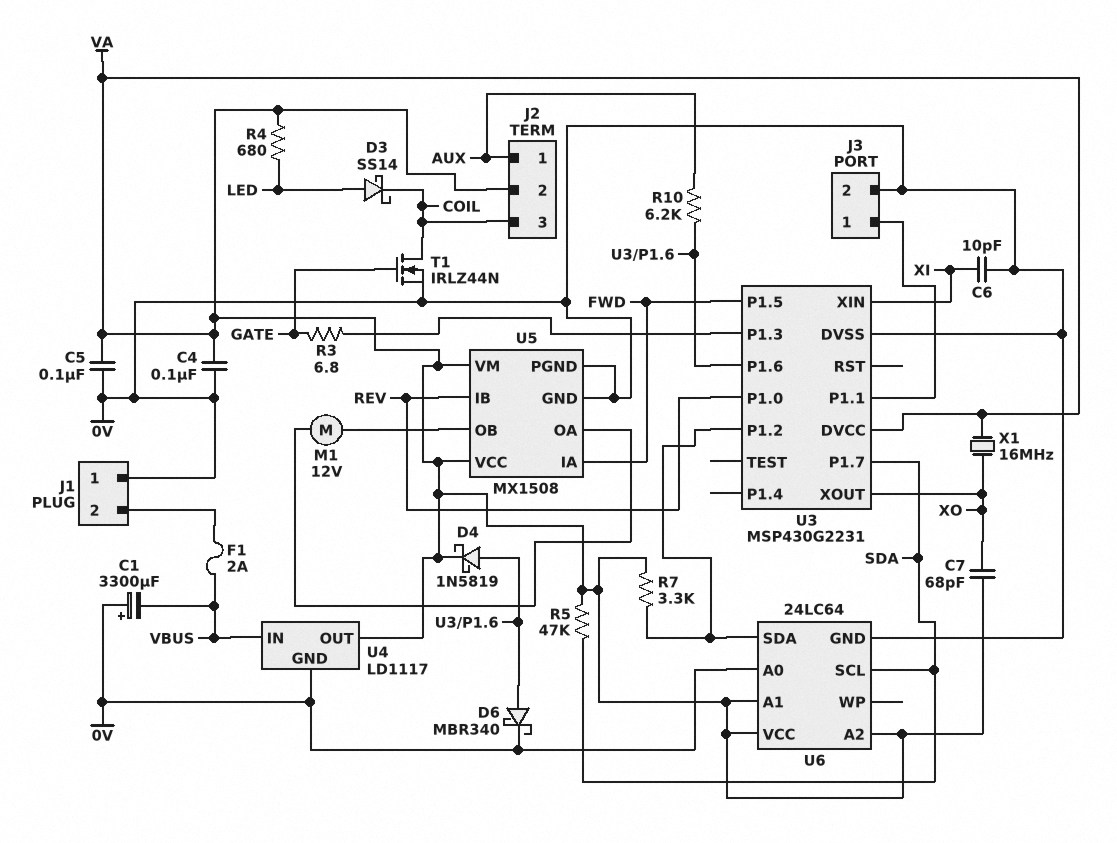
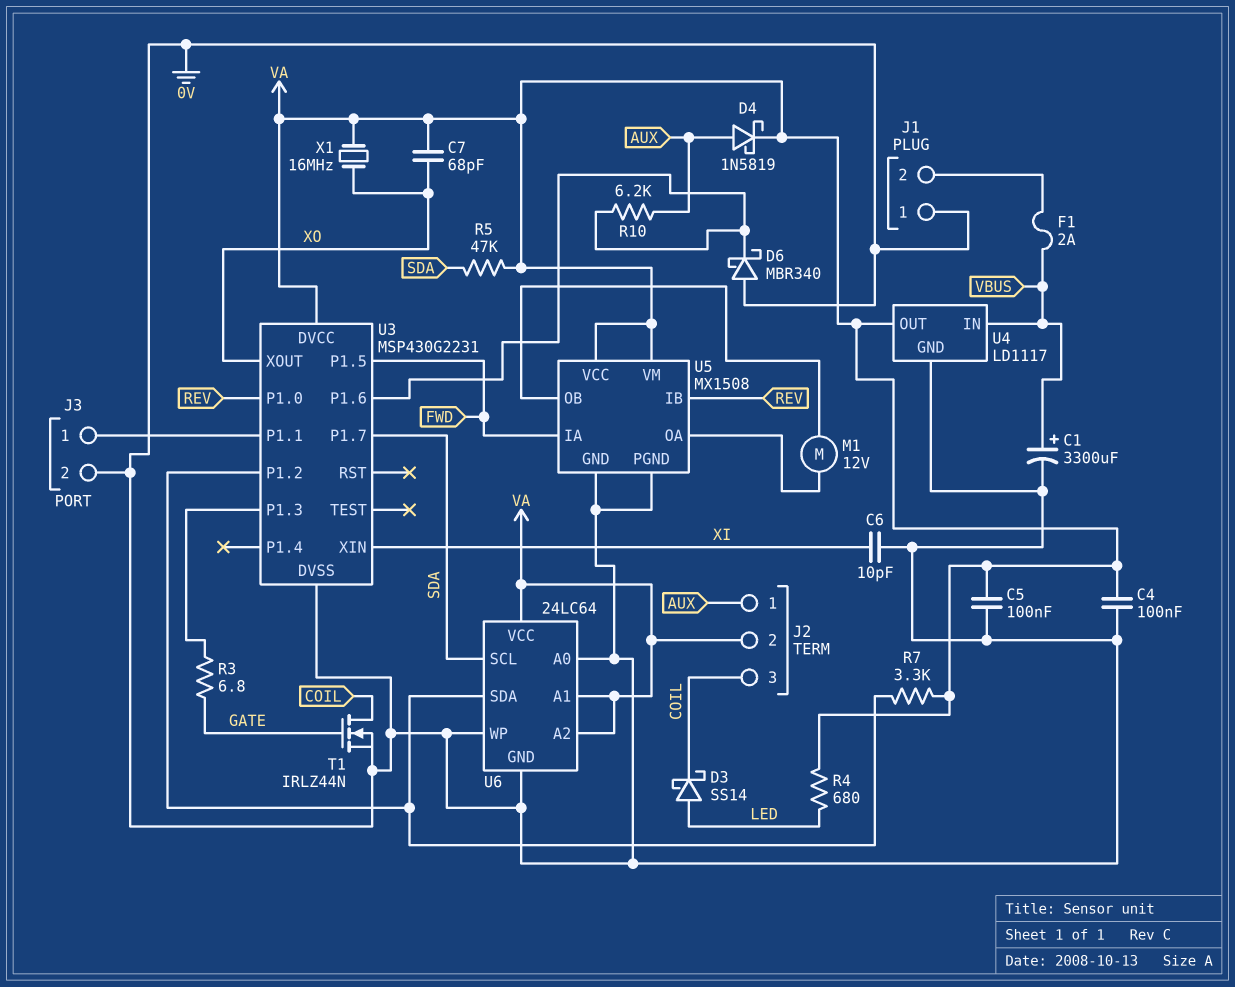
C1: 3300uF (plus 0V, minus VBUS) -> 3300uF (plus VBUS, minus 0V)
D4: schottky 1N5819 (A U3/P1.6, K VA) -> schottky 1N5819 (A AUX, K VA)
D6: schottky MBR340 (A U3/P1.6, K 0V) -> schottky MBR340 (A 0V, K U3/P1.6)
U6 pin WP: none -> 0V

